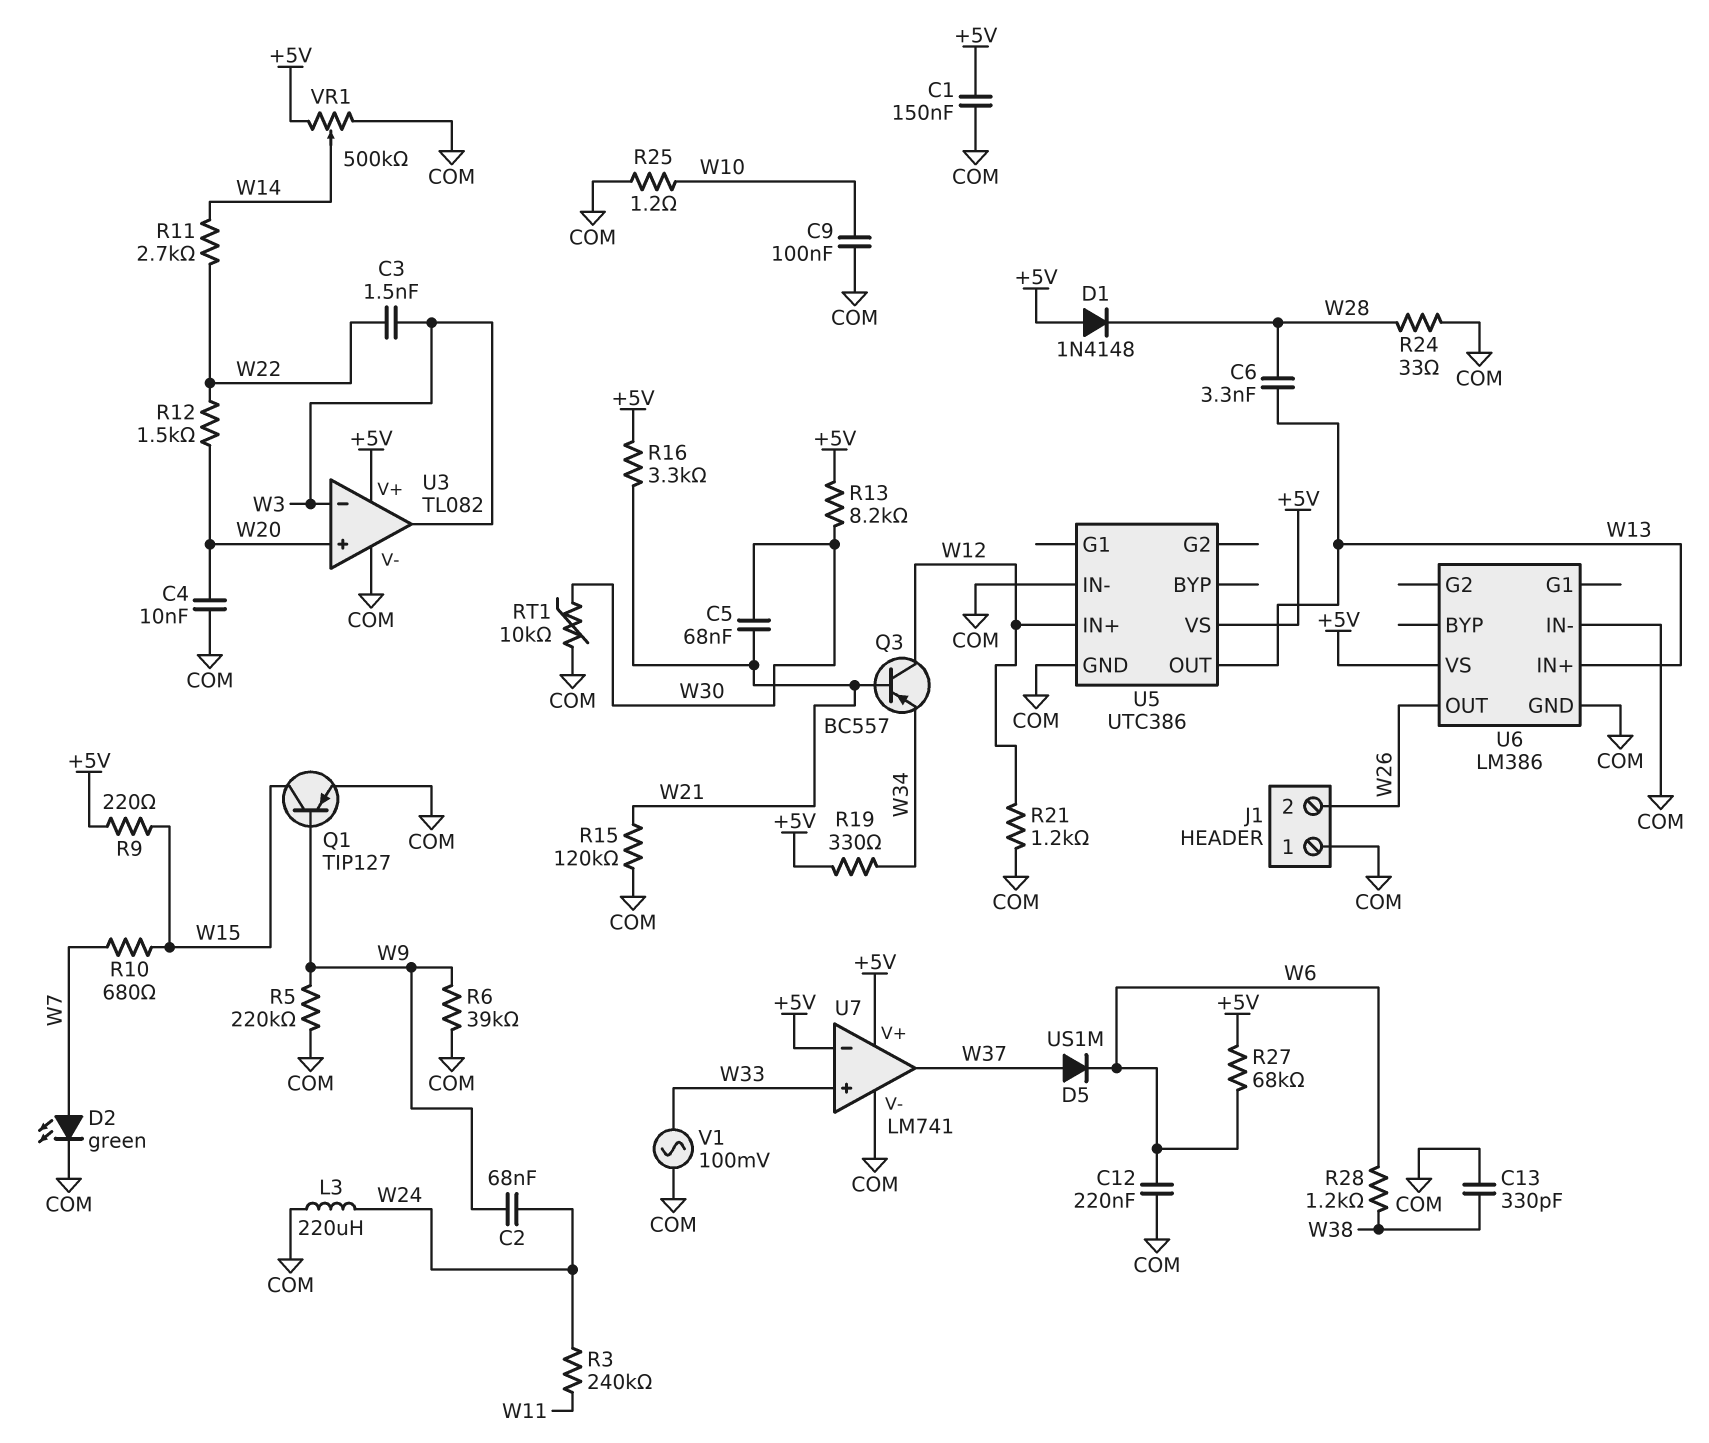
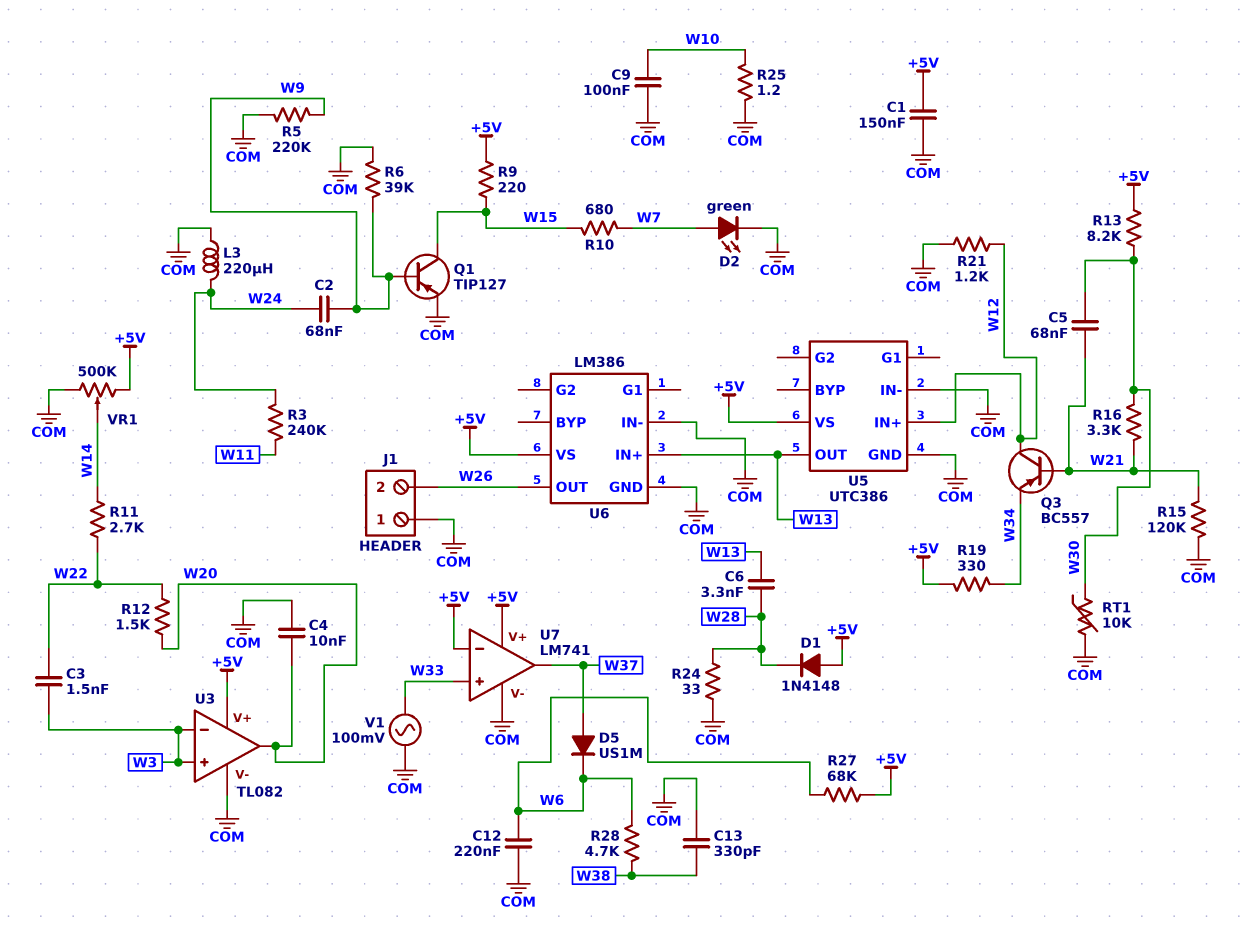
R16: 3.3k (+5V, W21) -> 3.3k (W21, W30)
R28: 1.2k (W6, W38) -> 4.7k (W6, W38)
U3 pin in+: W20 -> W3
U3 pin out: W3 -> W20

